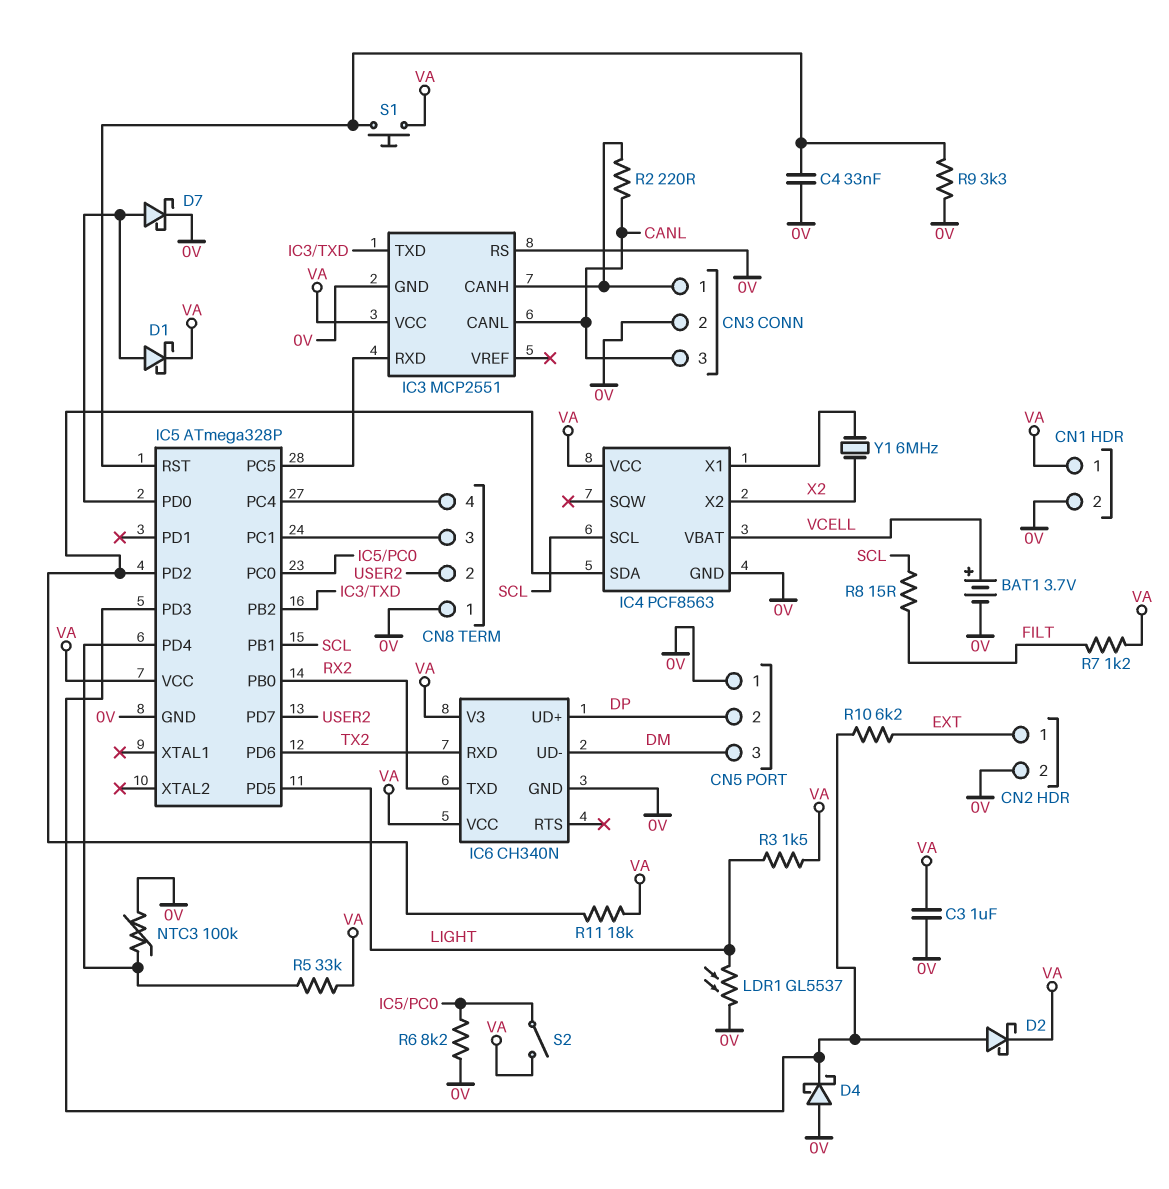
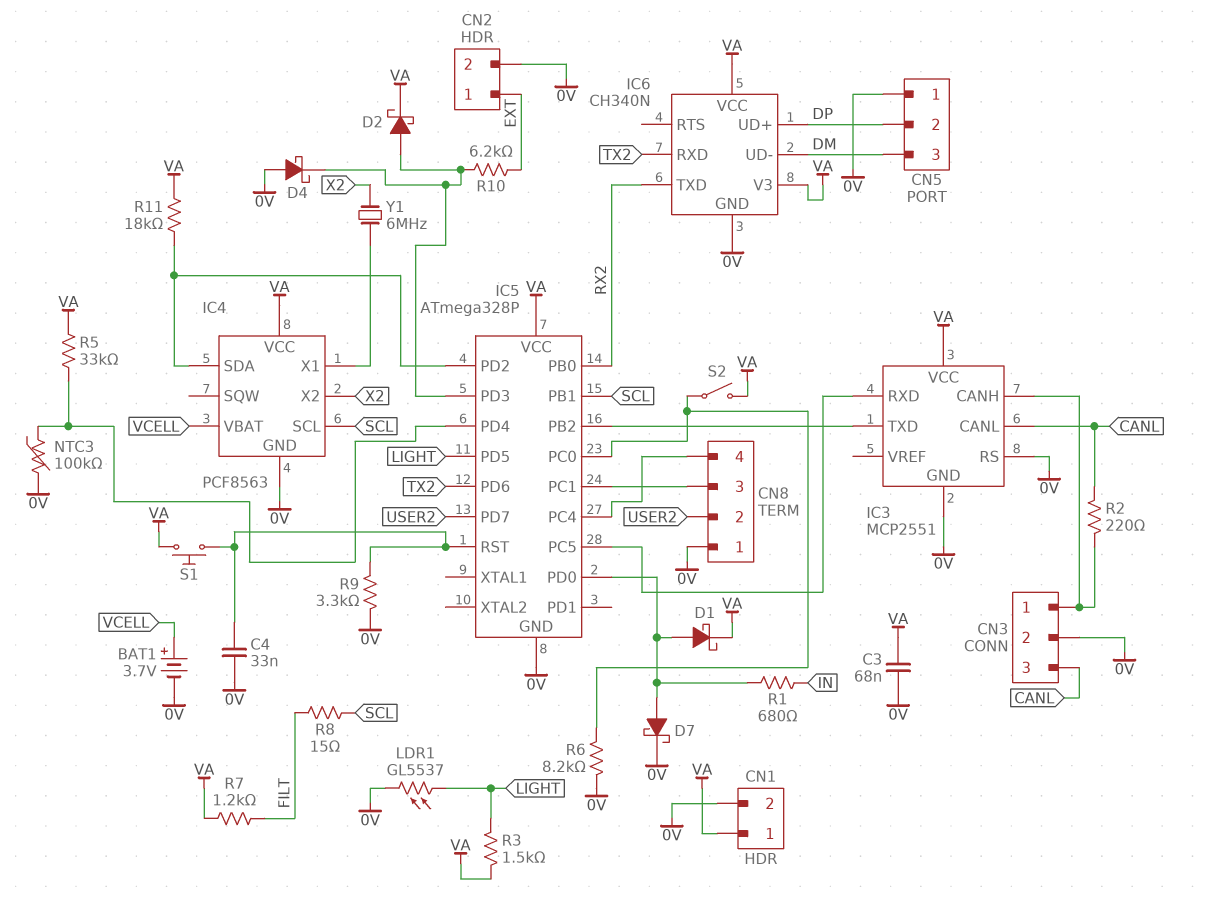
C3: 1uF (0V, VA) -> 68nF (0V, VA)
R1: none -> 680 (IC5/PD0, IN)

